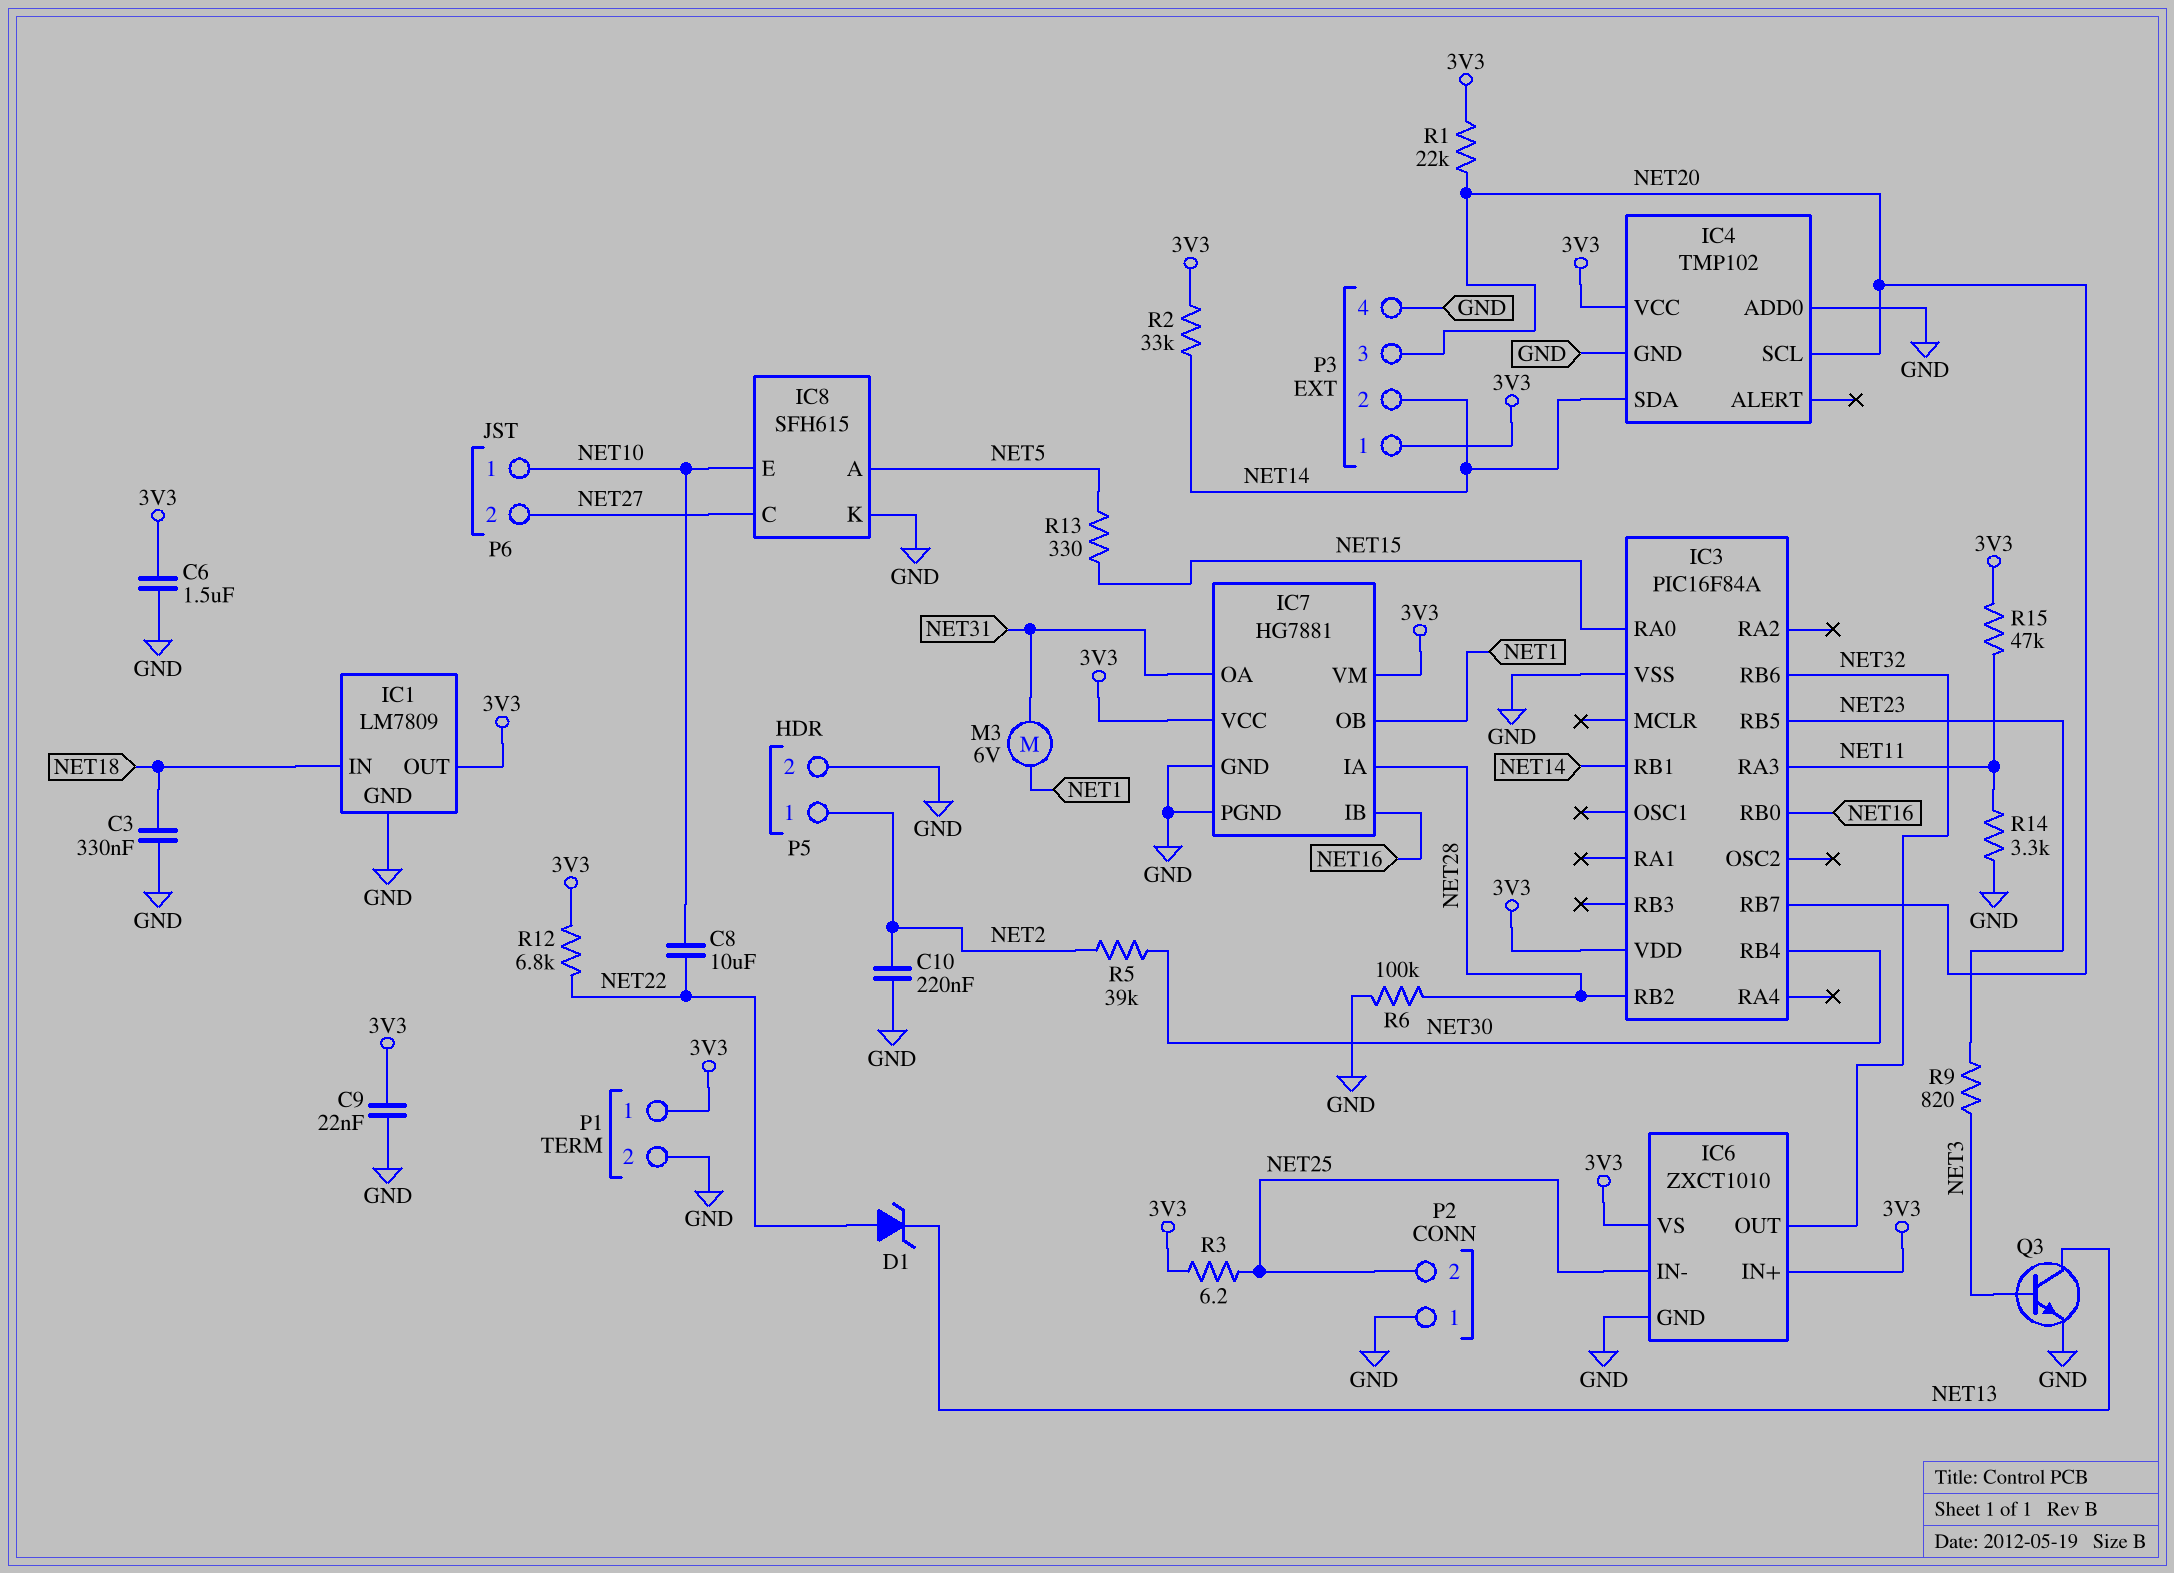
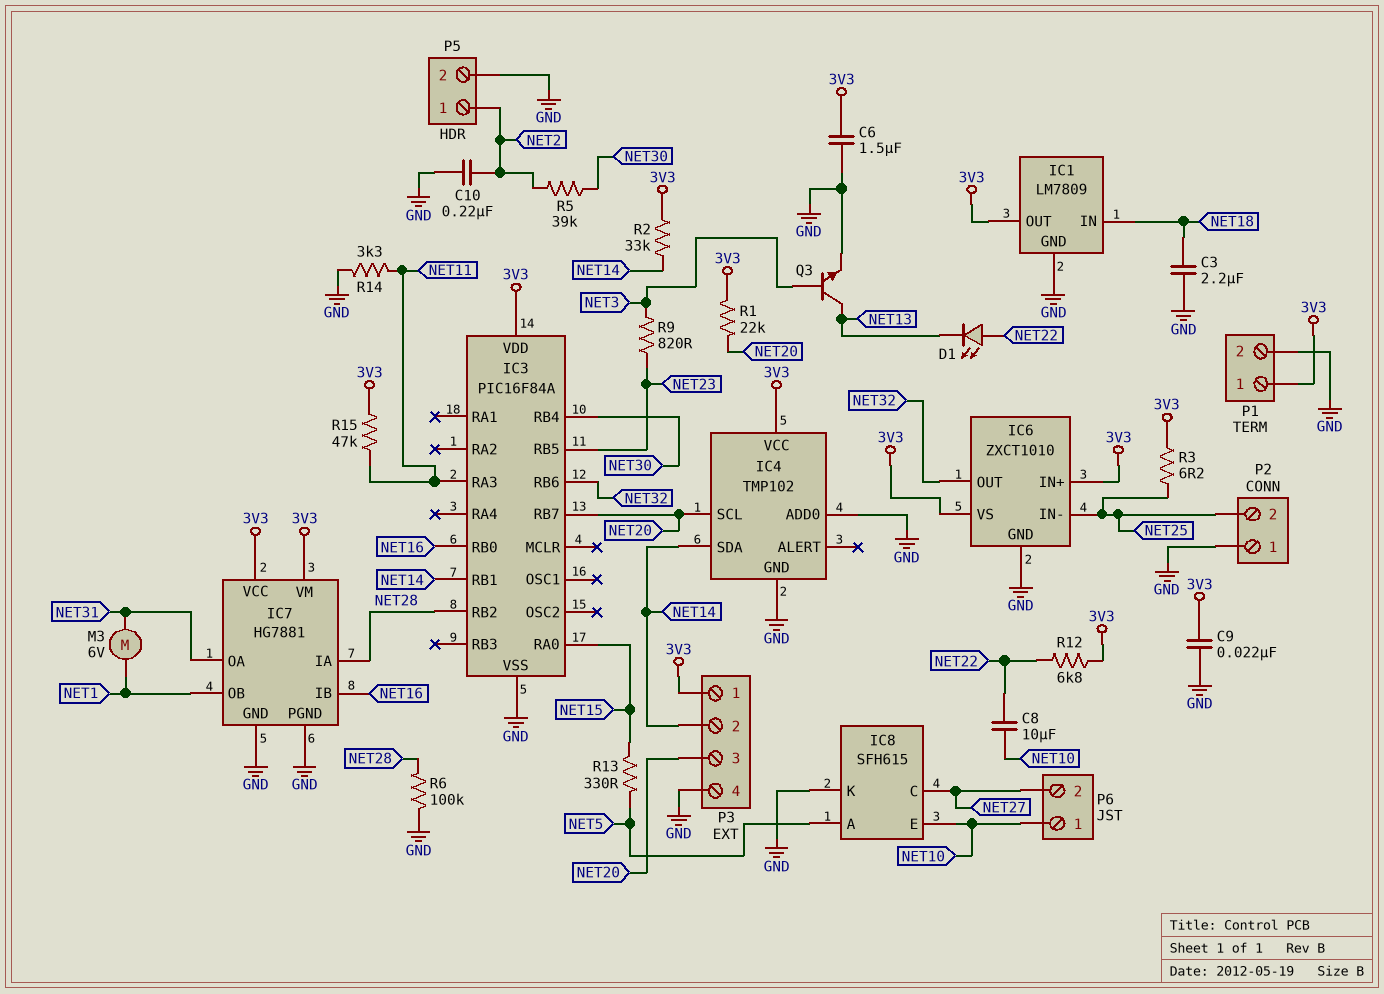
C3: 330nF (GND, NET18) -> 2.2uF (GND, NET18)
D1: zener (A NET22, K NET13) -> LED (A NET22, K NET13)

